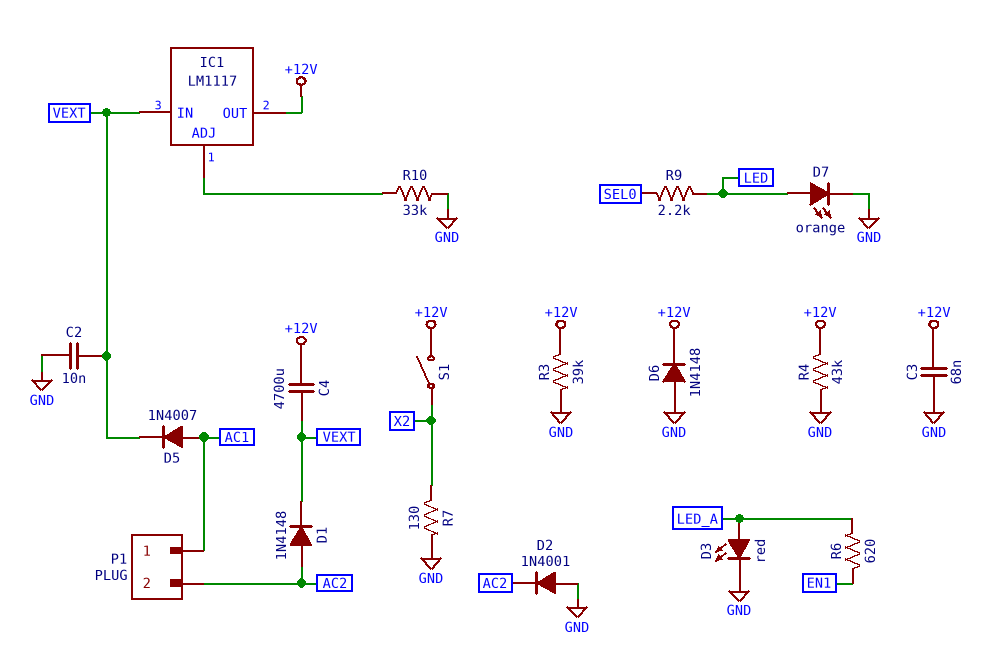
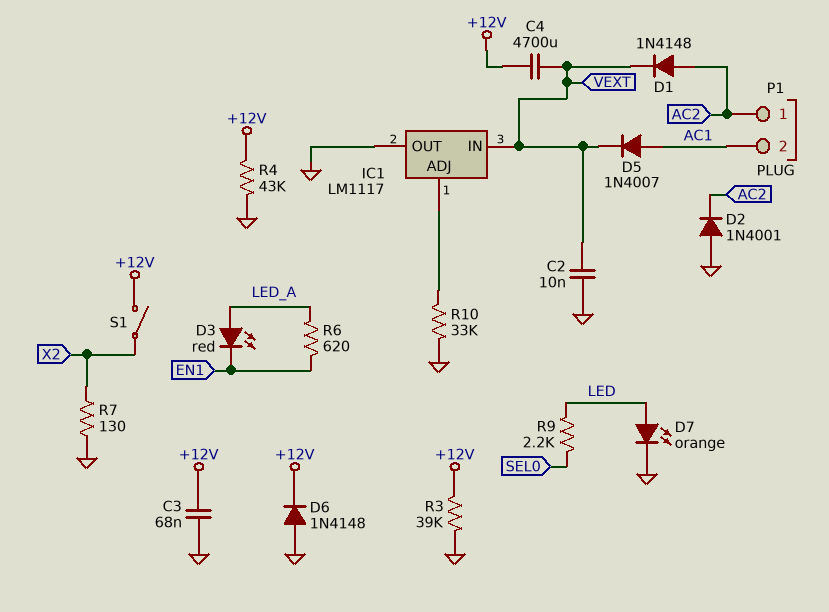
D3: LED red (A LED_A, K GND) -> LED red (A LED_A, K EN1)
IC1 pin OUT: +12V -> GND
P1 pin 1: AC1 -> AC2
P1 pin 2: AC2 -> AC1

